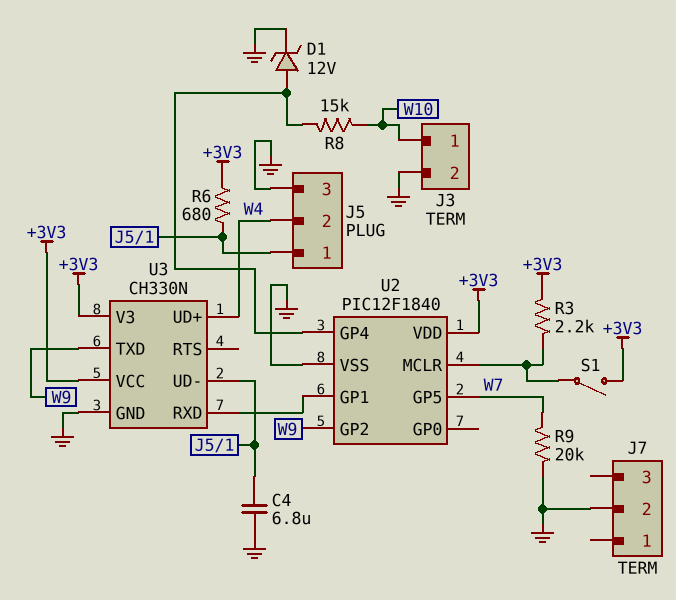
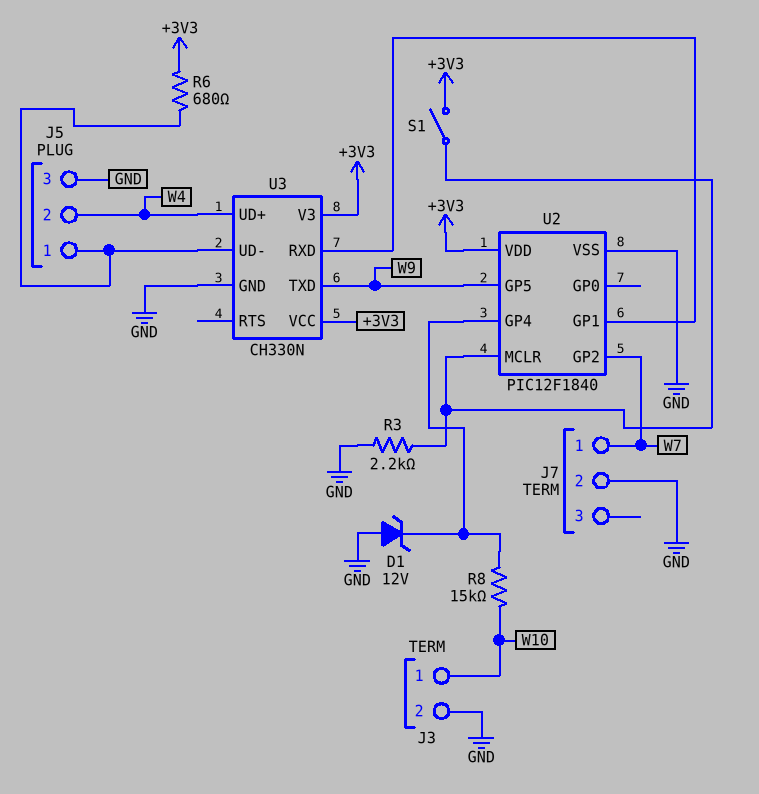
C4: 6.8uF (GND, J5/1) -> none
D1: zener 12V (A U2/GP4, K GND) -> zener 12V (A GND, K U2/GP4)
J7 pin 1: none -> W7
R3: 2.2k (+3V3, U2/MCLR) -> 2.2k (GND, U2/MCLR)
R9: 20k (GND, W7) -> none
U2 pin GP2: W9 -> W7
U2 pin GP5: W7 -> W9

